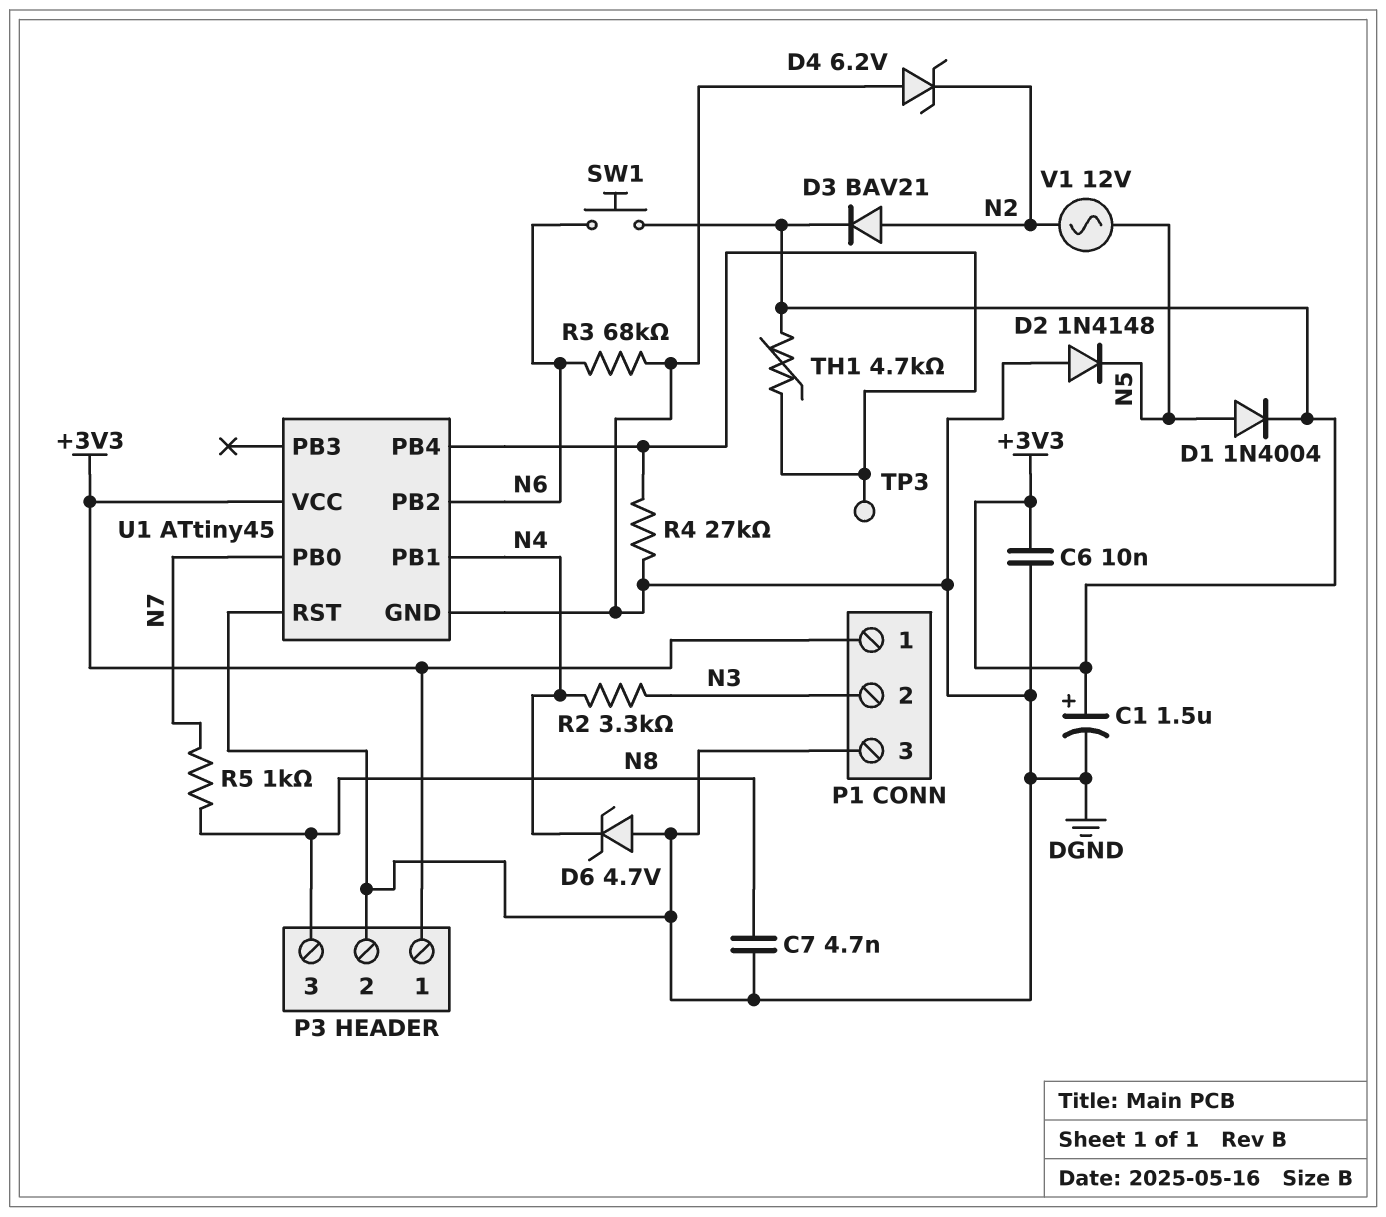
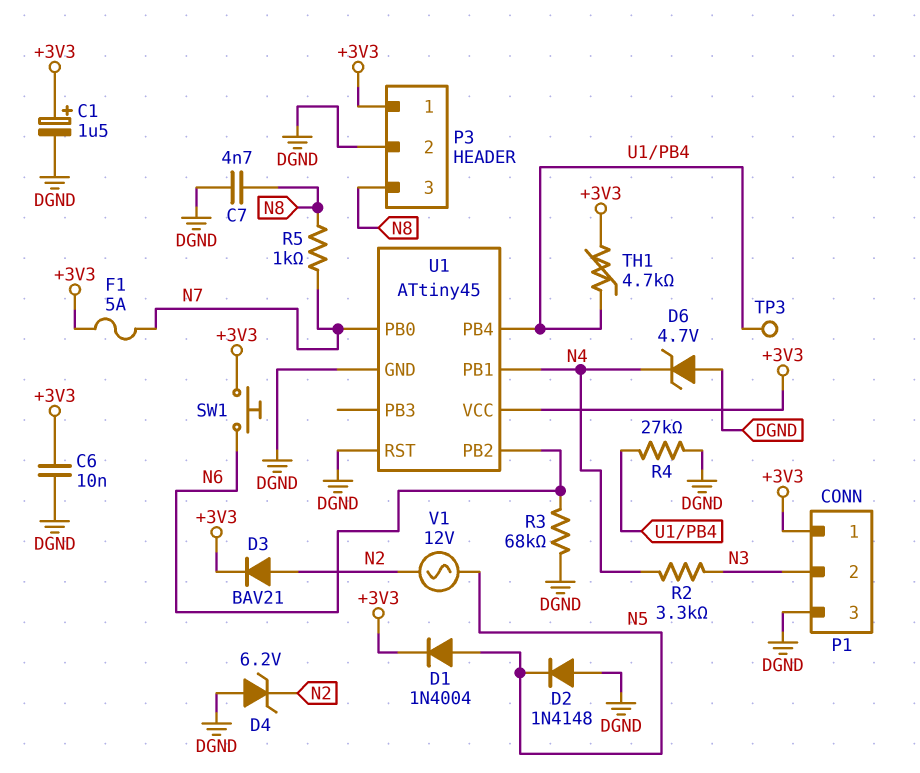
F1: none -> 5A (+3V3, N7)

